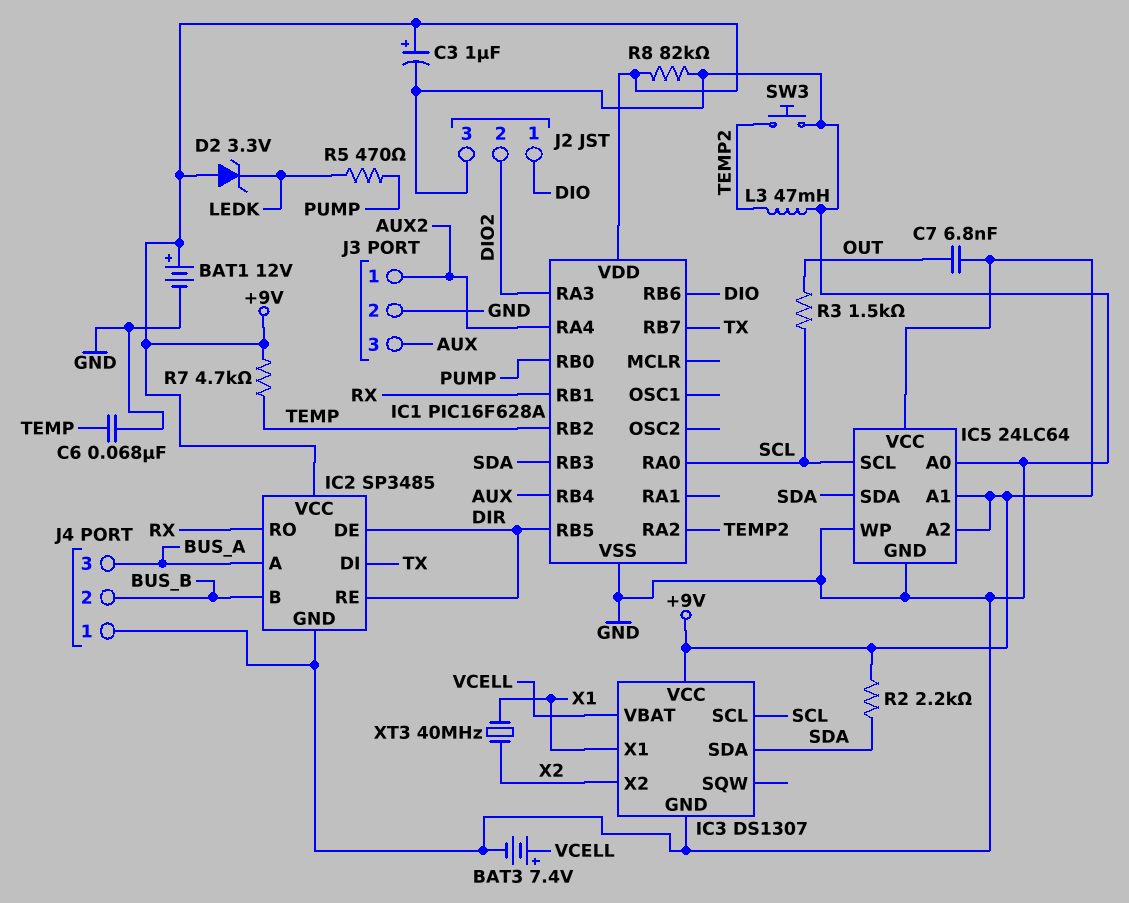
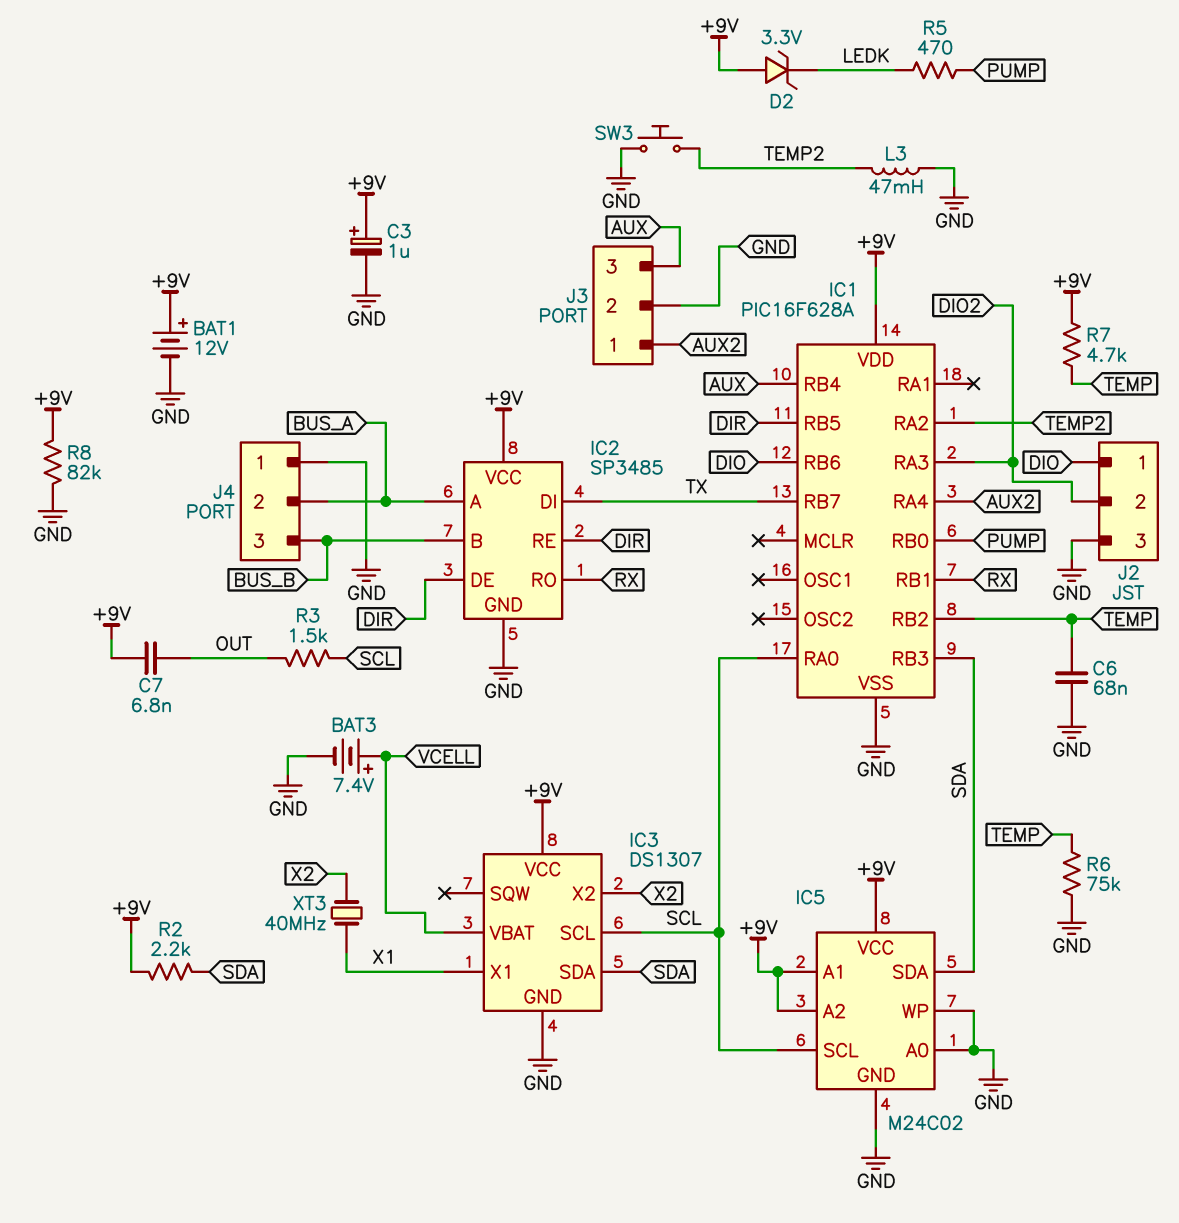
IC5: 24LC64 -> M24C02
J4 pin 2: BUS_B -> BUS_A
J4 pin 3: BUS_A -> BUS_B
R6: none -> 75k (GND, TEMP)

